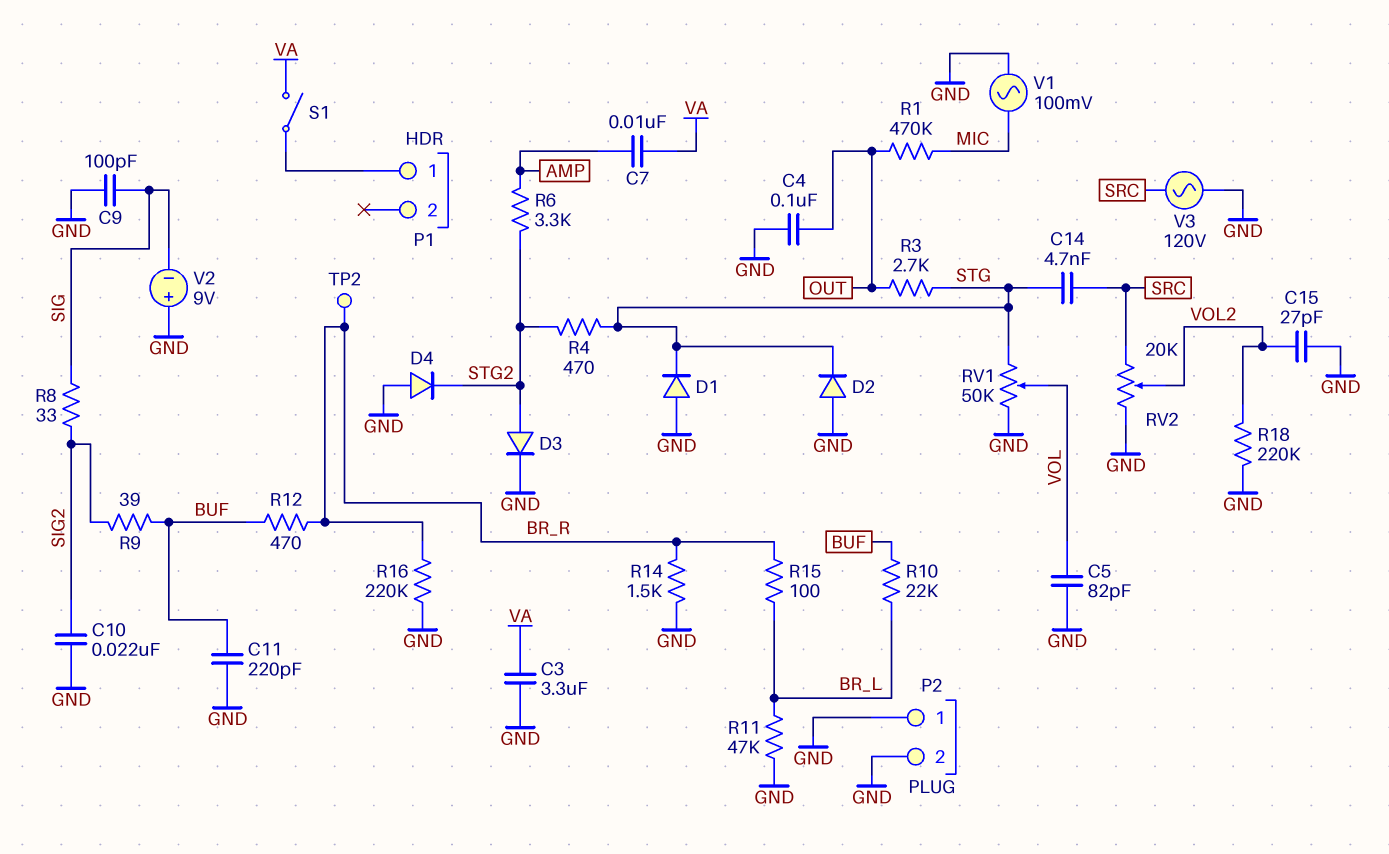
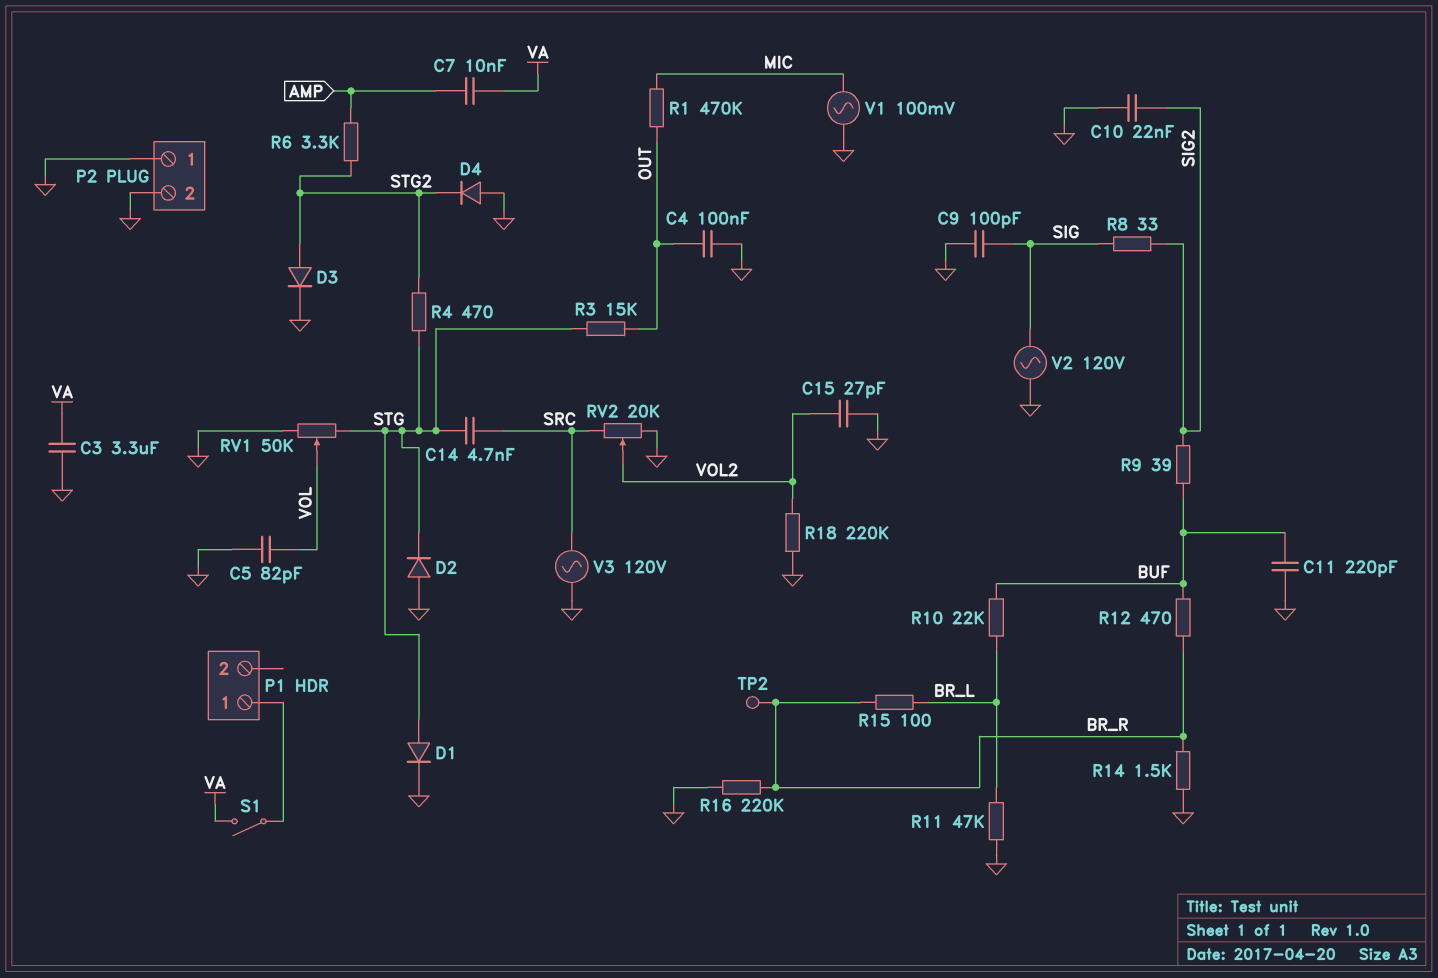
D1: diode (A GND, K STG) -> diode (A STG, K GND)
R3: 2.7k (OUT, STG) -> 15k (OUT, STG)
V2: 9V (plus GND, minus SIG) -> AC 120V (GND, SIG)

